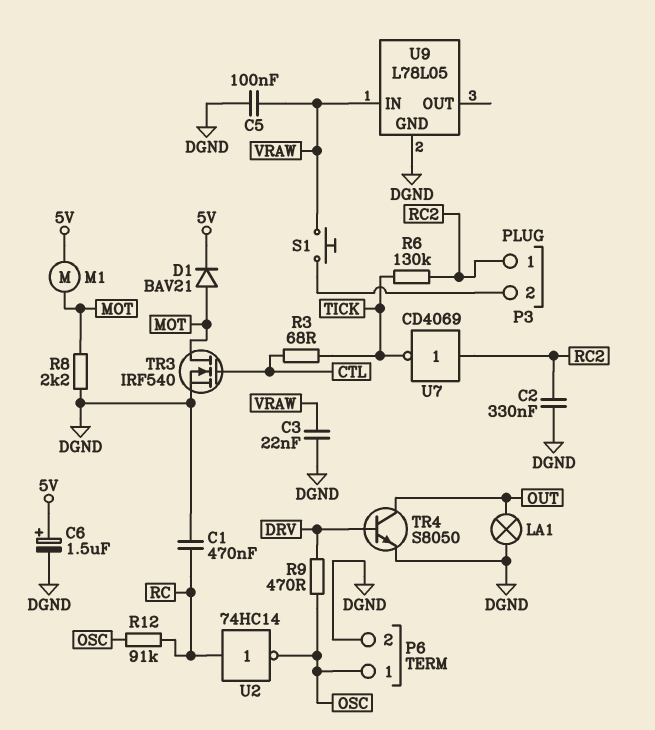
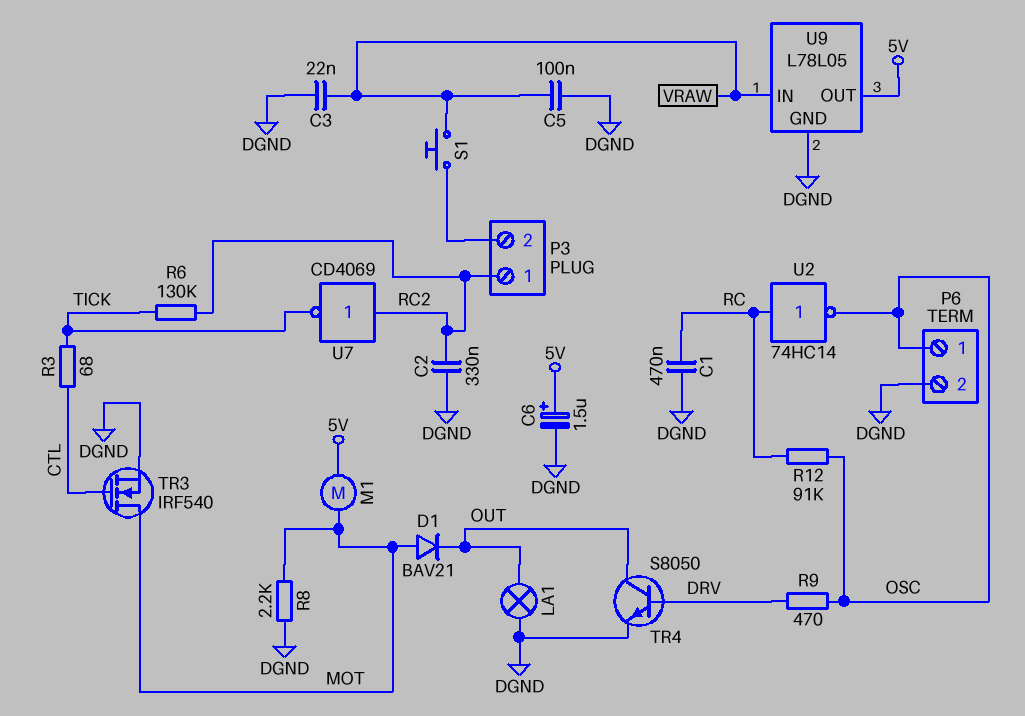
D1: diode BAV21 (A MOT, K 5V) -> diode BAV21 (A MOT, K OUT)
U9 pin OUT: none -> 5V

